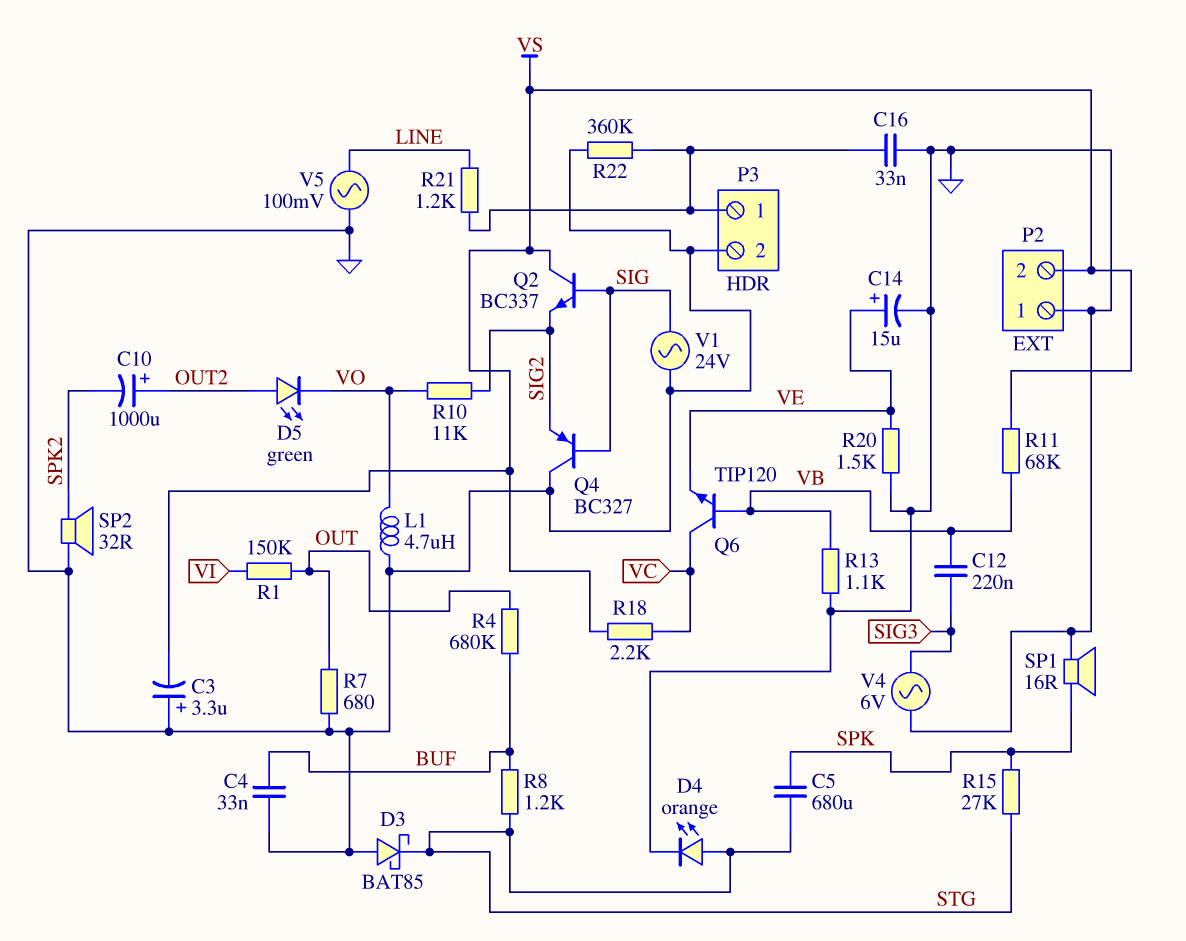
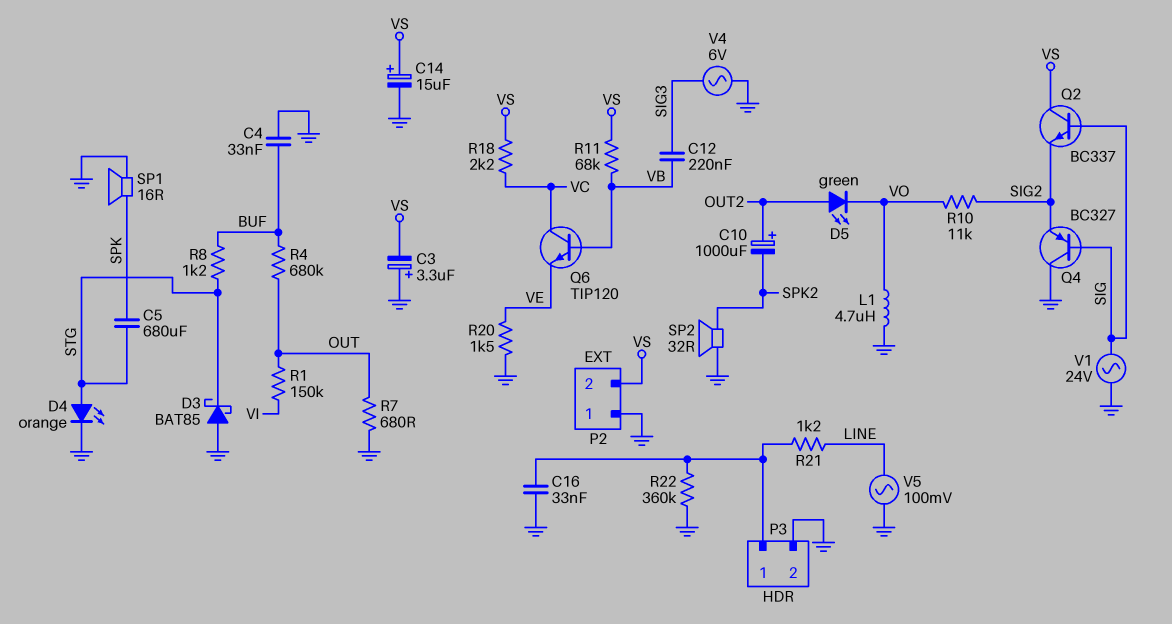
C14: 15uF (plus VE, minus GND) -> 15uF (plus VS, minus GND)
R13: 1.1k (GND, VB) -> none
R15: 27k (SPK, STG) -> none

